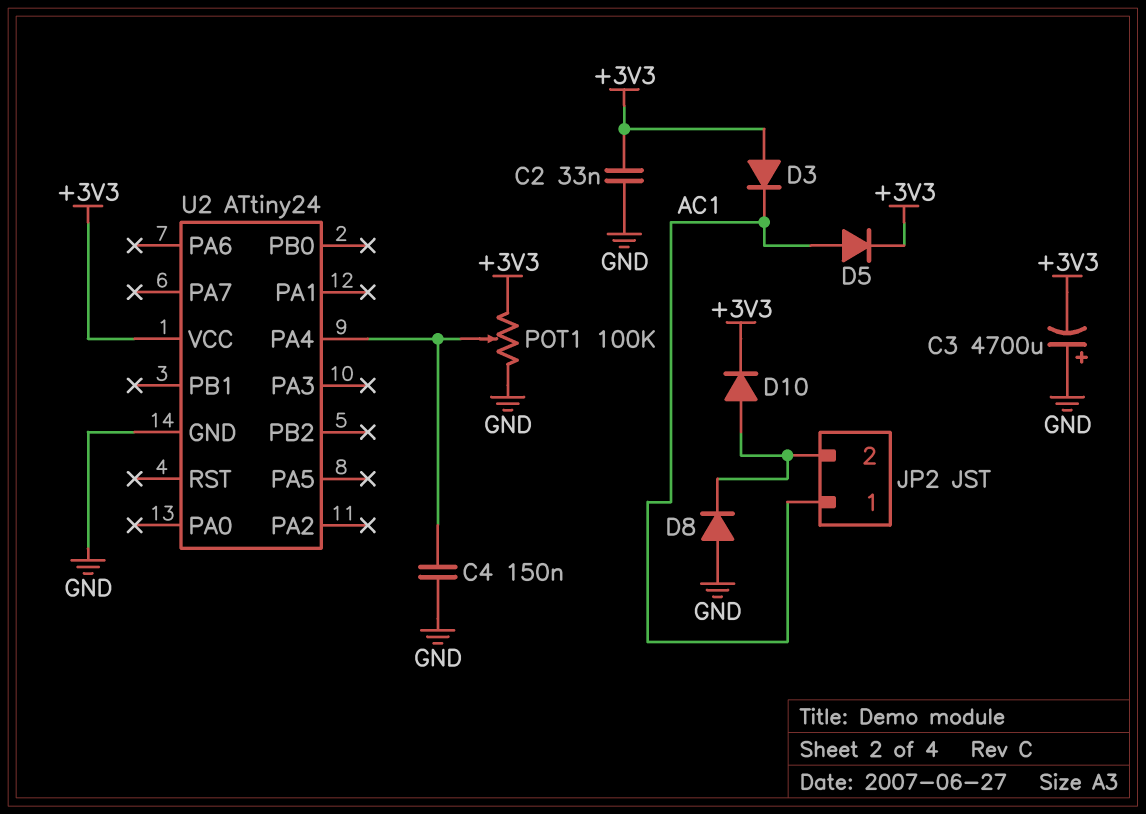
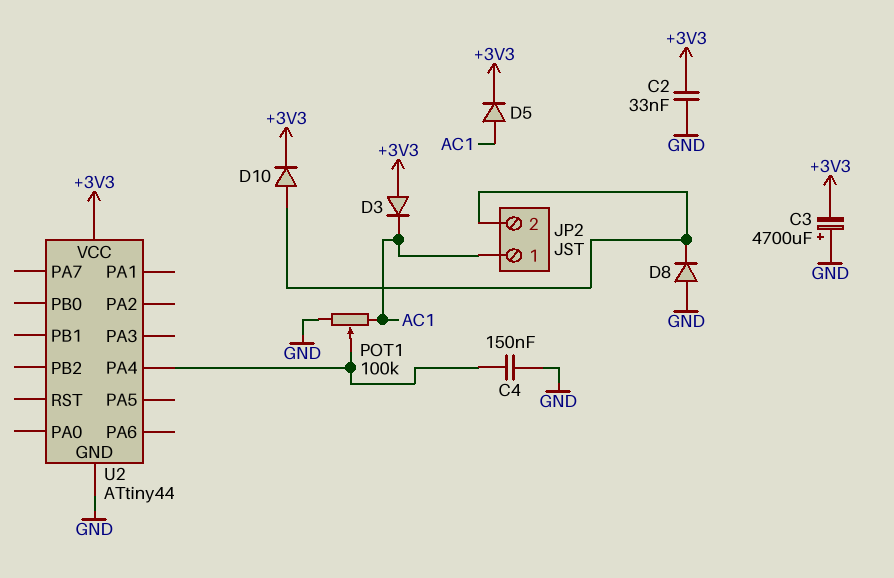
POT1: 100k (+3V3, GND, wiper U2/PA4) -> 100k (AC1, GND, wiper U2/PA4)
U2: ATtiny24 -> ATtiny44

